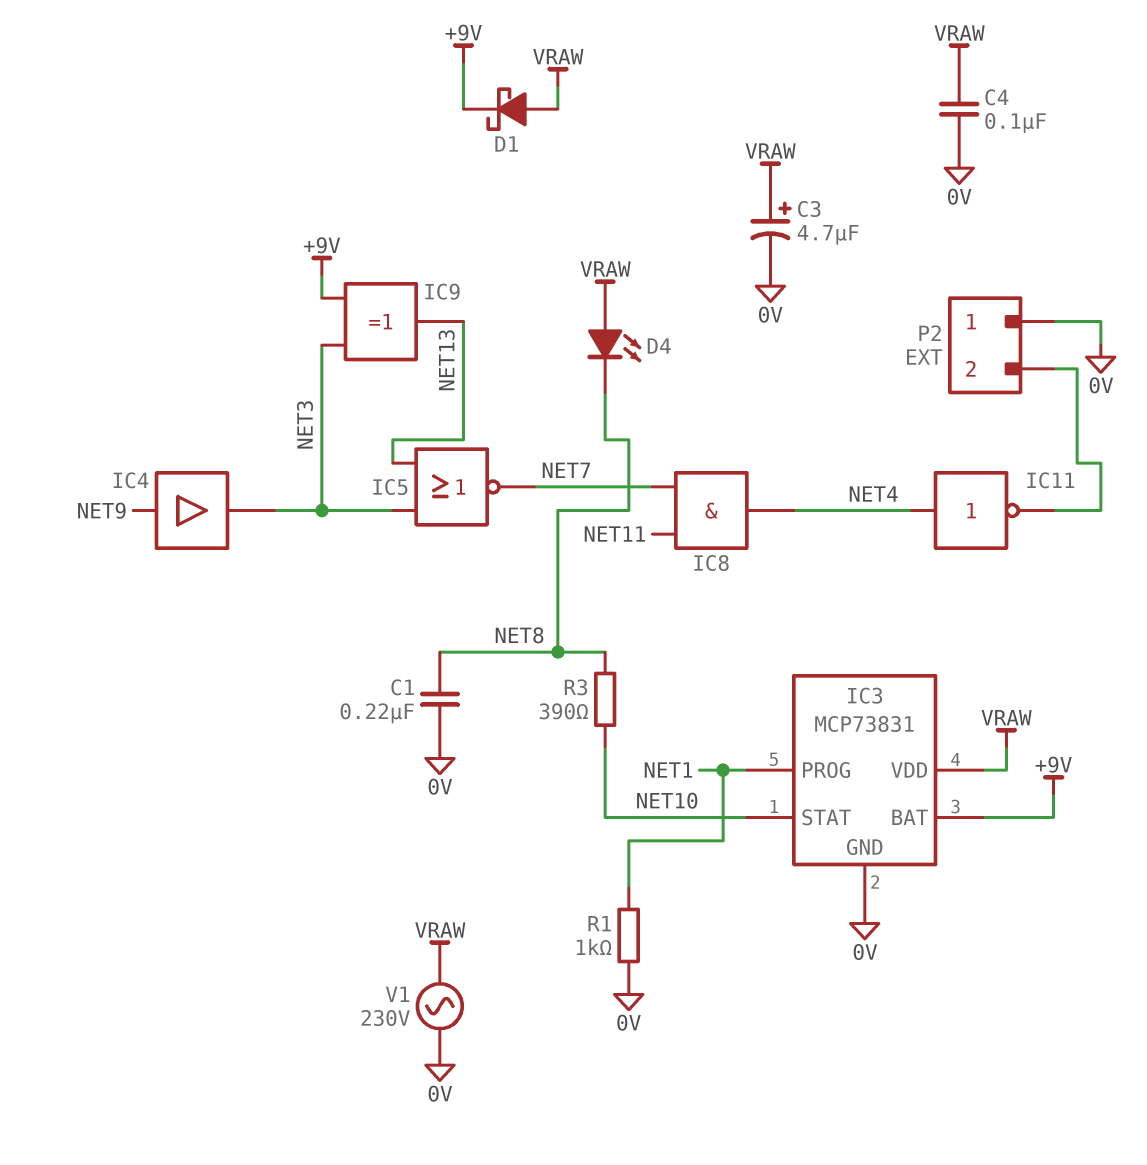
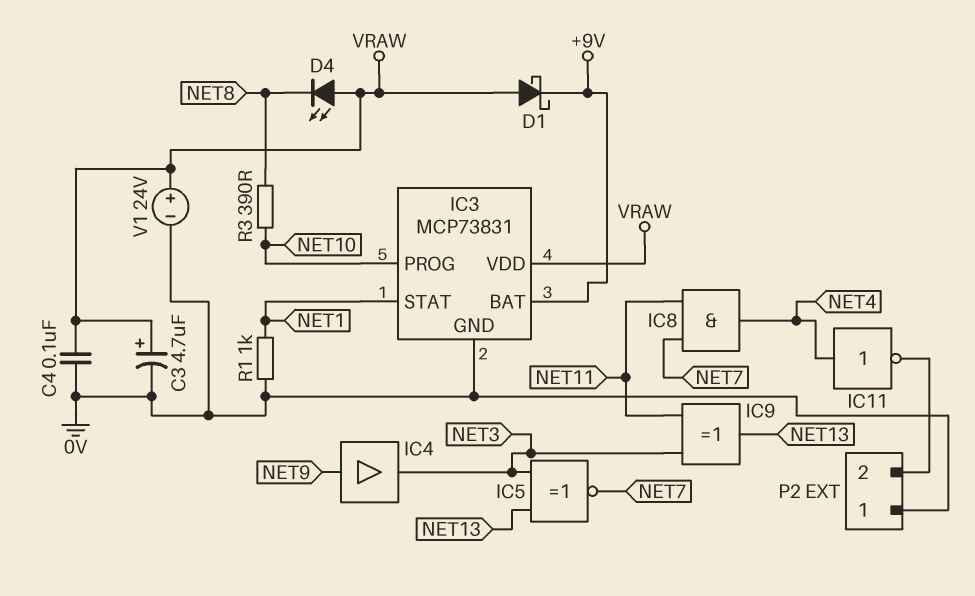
C1: 220nF (0V, NET8) -> none
IC3 pin PROG: NET1 -> NET10
IC3 pin STAT: NET10 -> NET1
IC5: NOR (in NET3, in NET13, out NET7) -> XNOR (in NET3, in NET13, out NET7)
IC9: XOR (in +9V, in NET3, out NET13) -> XOR (in NET3, in NET11, out NET13)
V1: AC 230V (0V, VRAW) -> 24V (plus VRAW, minus 0V)

